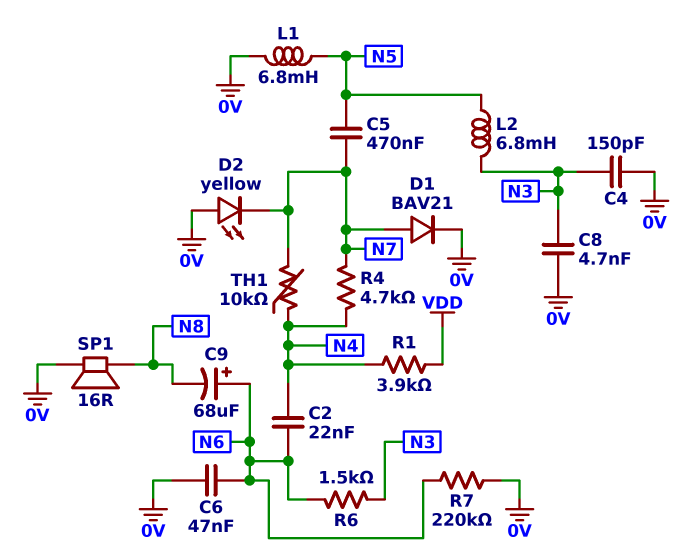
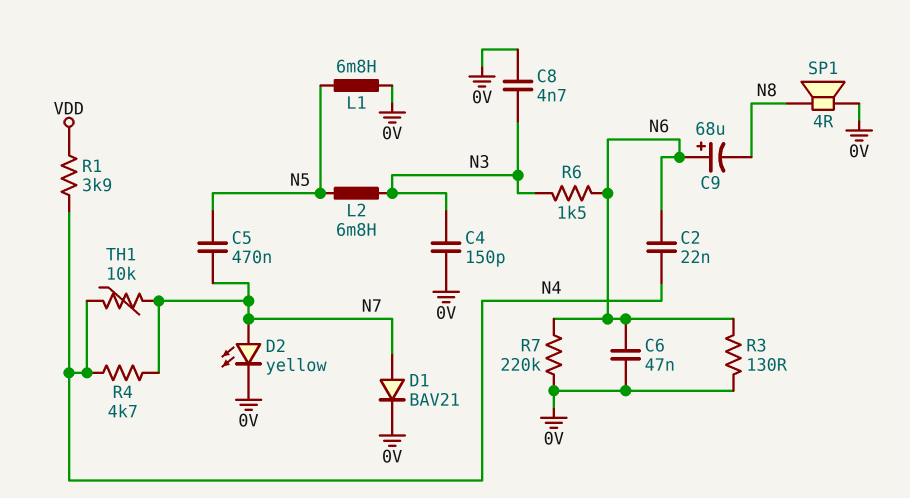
D2: LED yellow (A 0V, K N7) -> LED yellow (A N7, K 0V)
R3: none -> 130 (0V, N6)
SP1: speaker 16R (0V, N8) -> speaker 4R (0V, N8)

